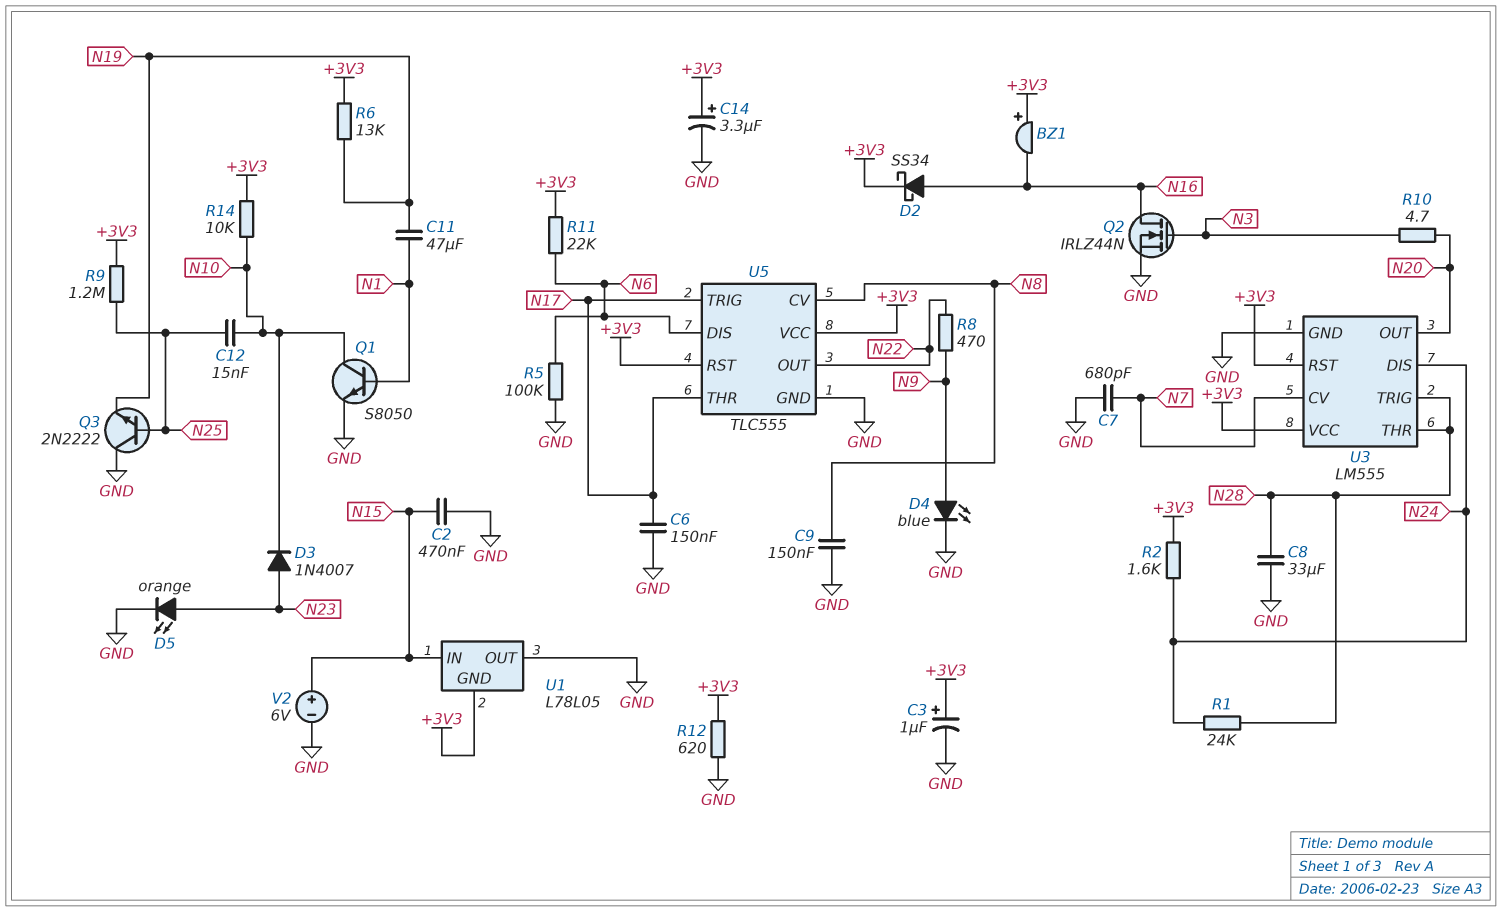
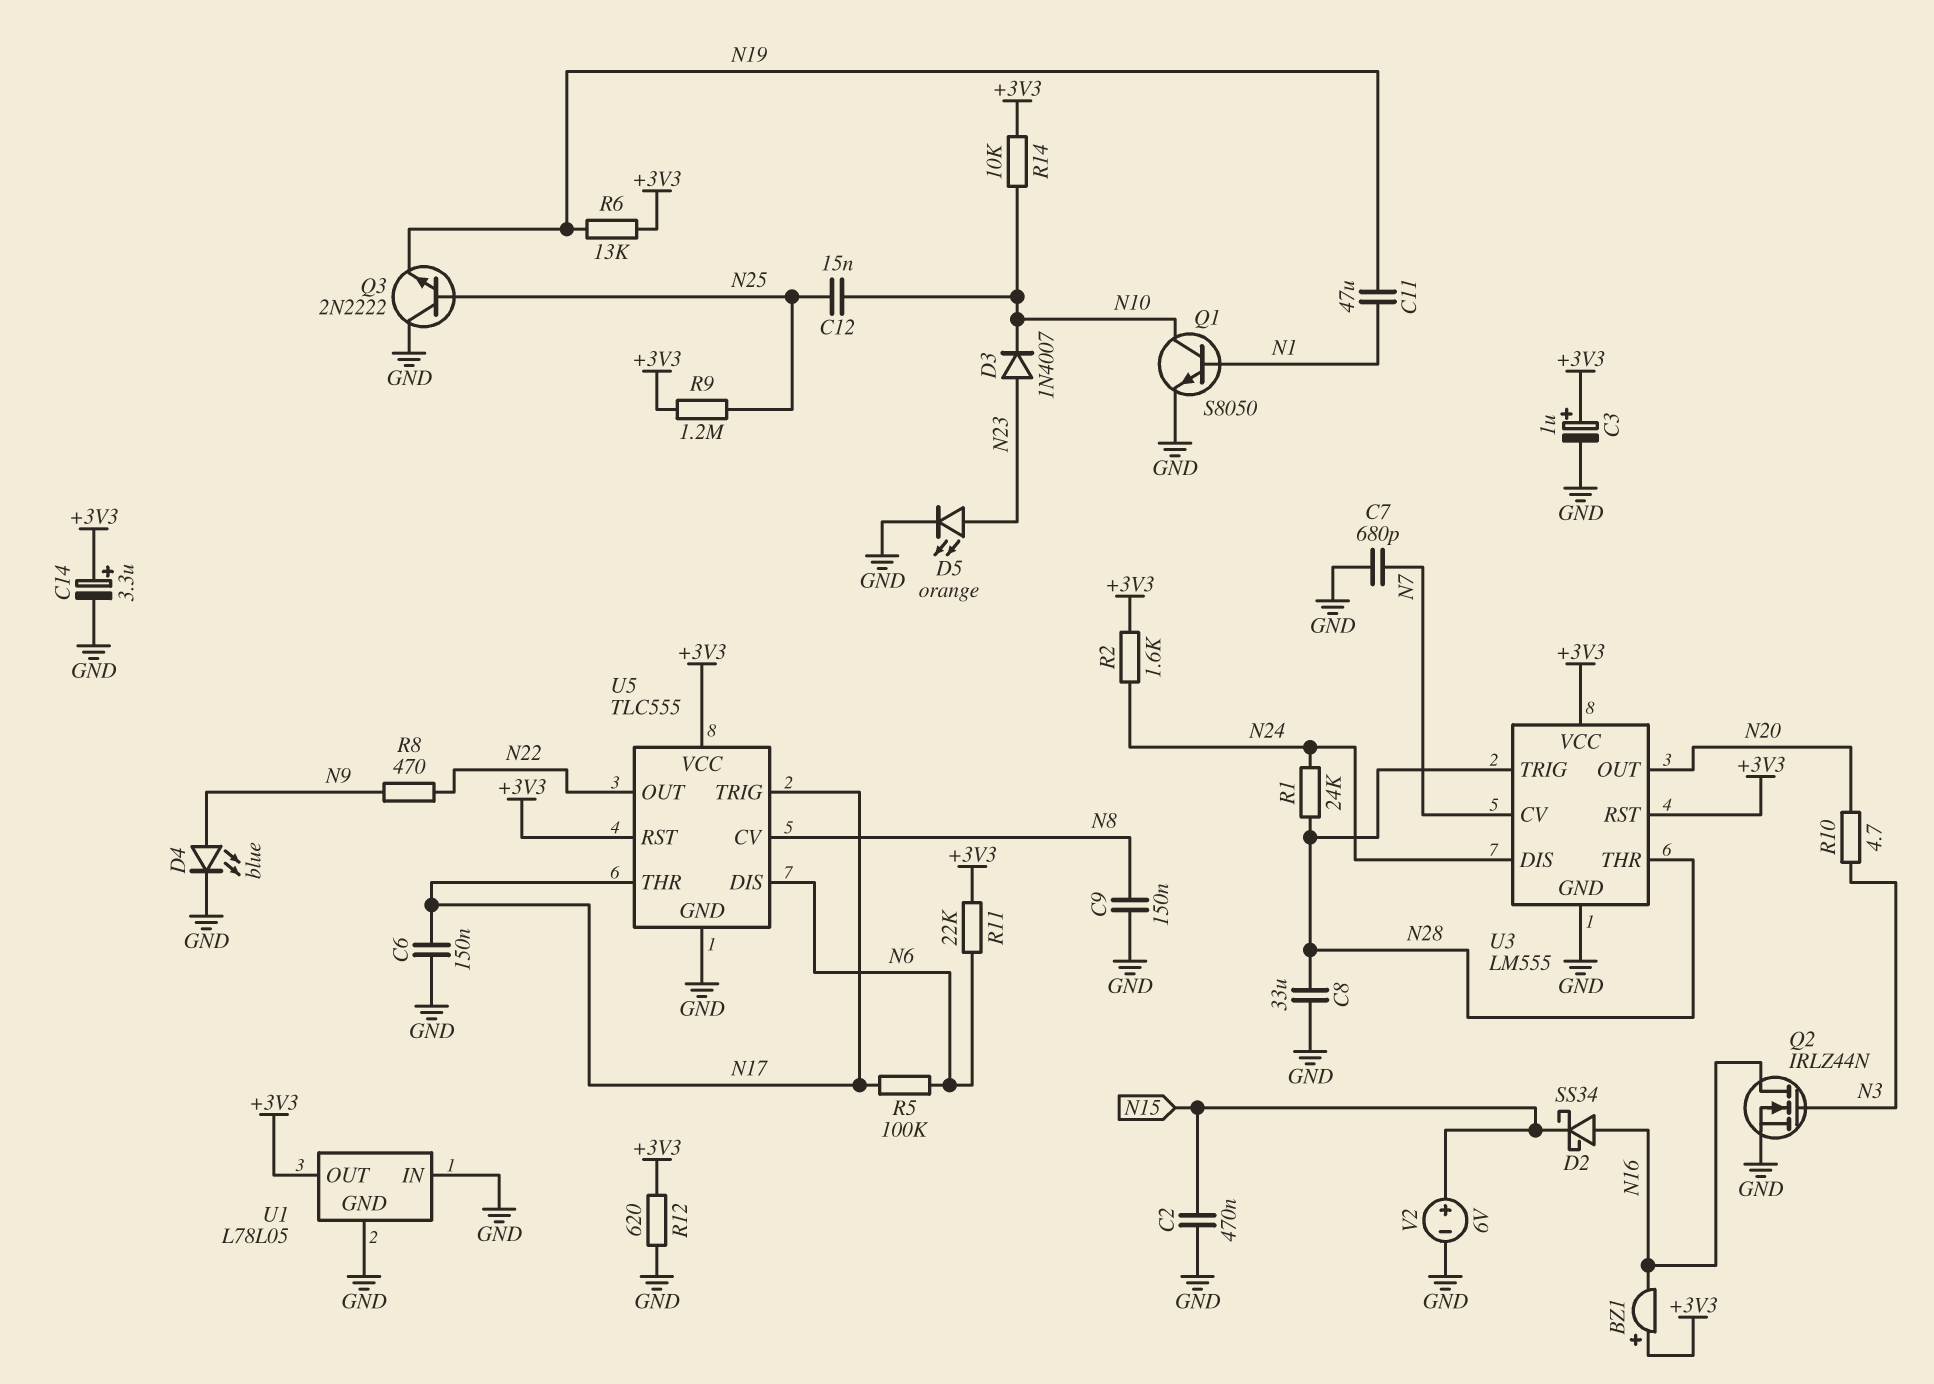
D2: schottky SS34 (A N16, K +3V3) -> schottky SS34 (A N16, K N15)
R5: 100k (GND, N6) -> 100k (N6, N17)
U1 pin GND: +3V3 -> GND
U1 pin IN: N15 -> GND
U1 pin OUT: GND -> +3V3

